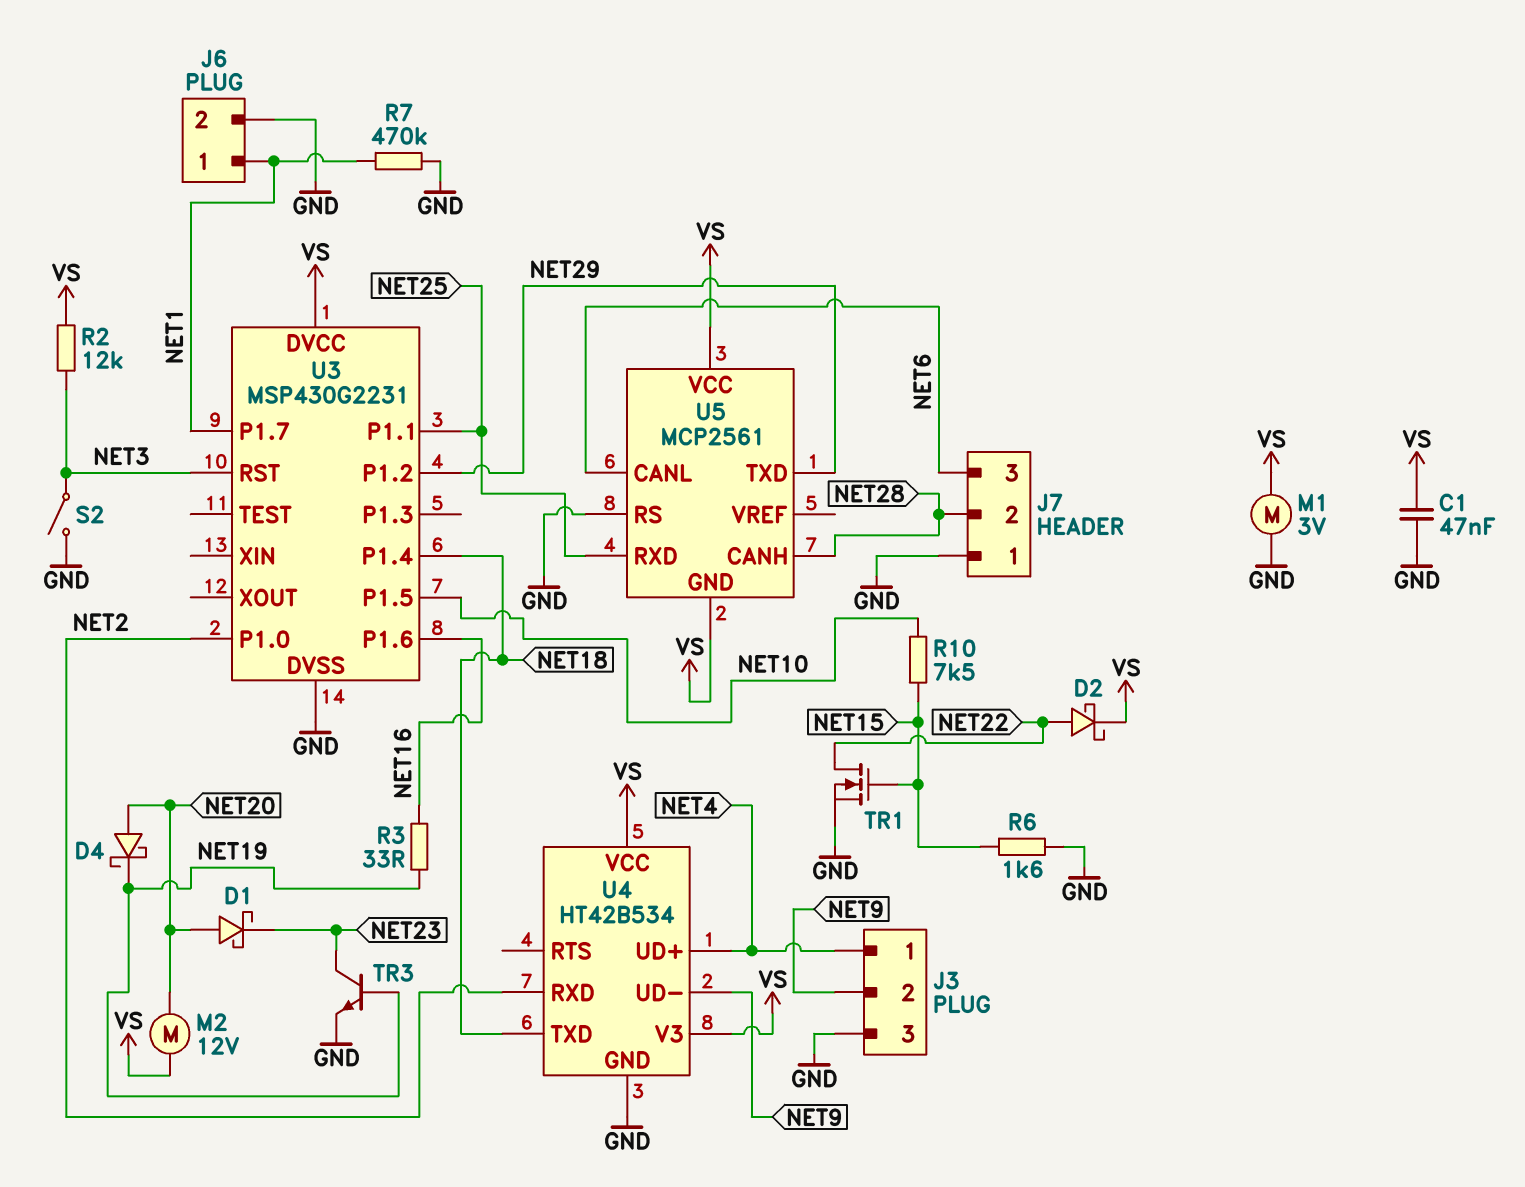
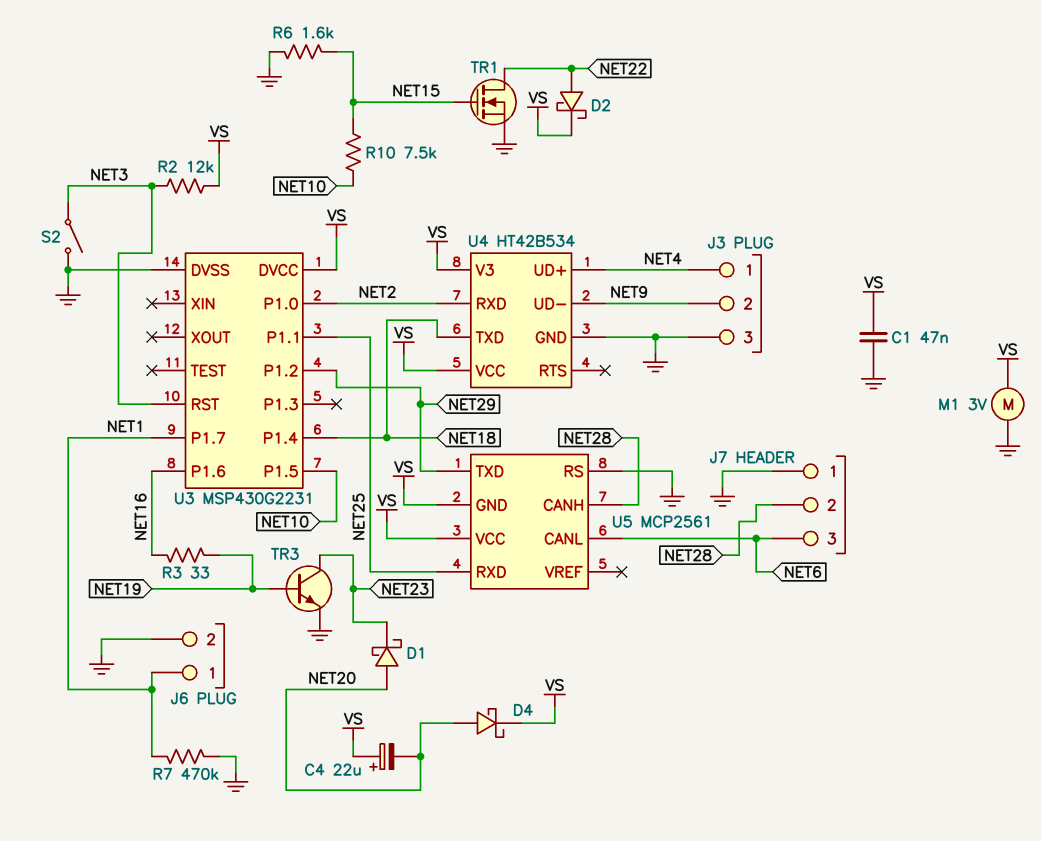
C4: none -> 22uF (plus VS, minus NET20)
D4: schottky (A NET20, K NET19) -> schottky (A NET20, K VS)
M2: motor 12V (NET20, VS) -> none

